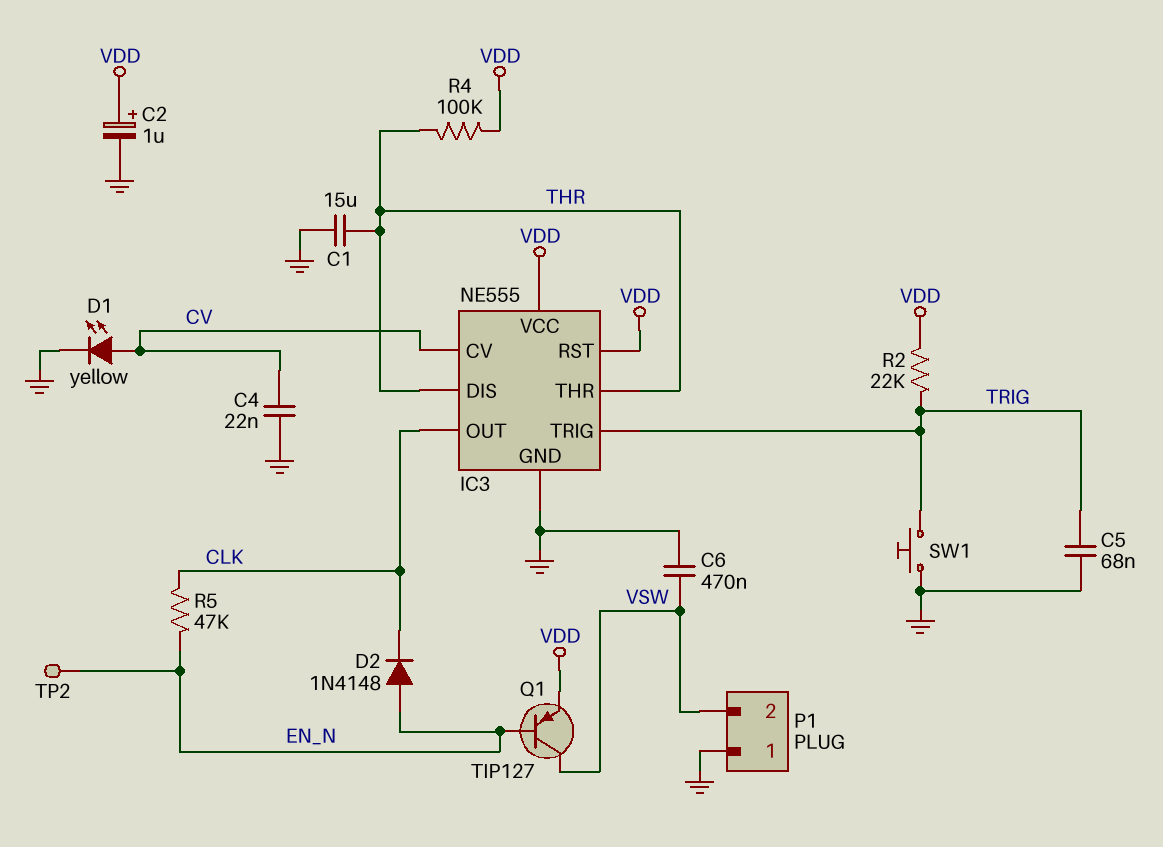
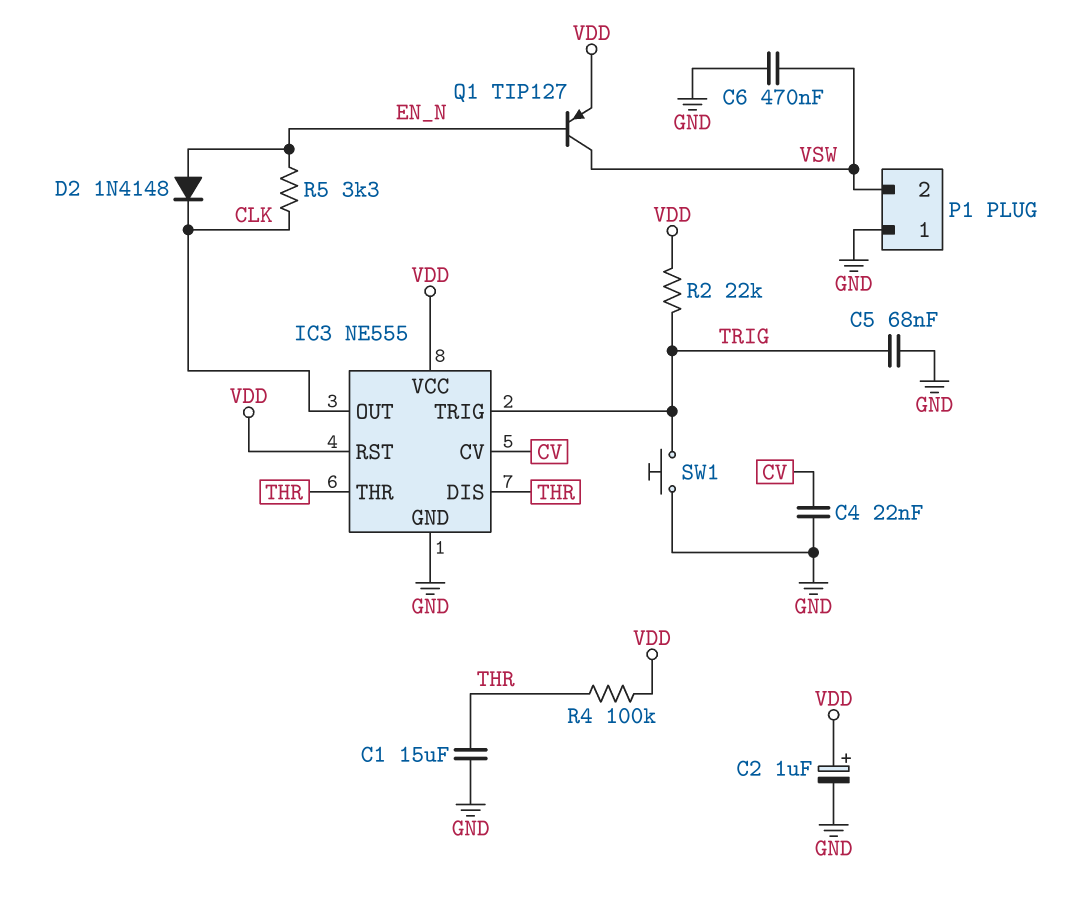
D1: LED yellow (A CV, K GND) -> none
R5: 47k (CLK, EN_N) -> 3.3k (CLK, EN_N)
TP2: test point (EN_N) -> none

